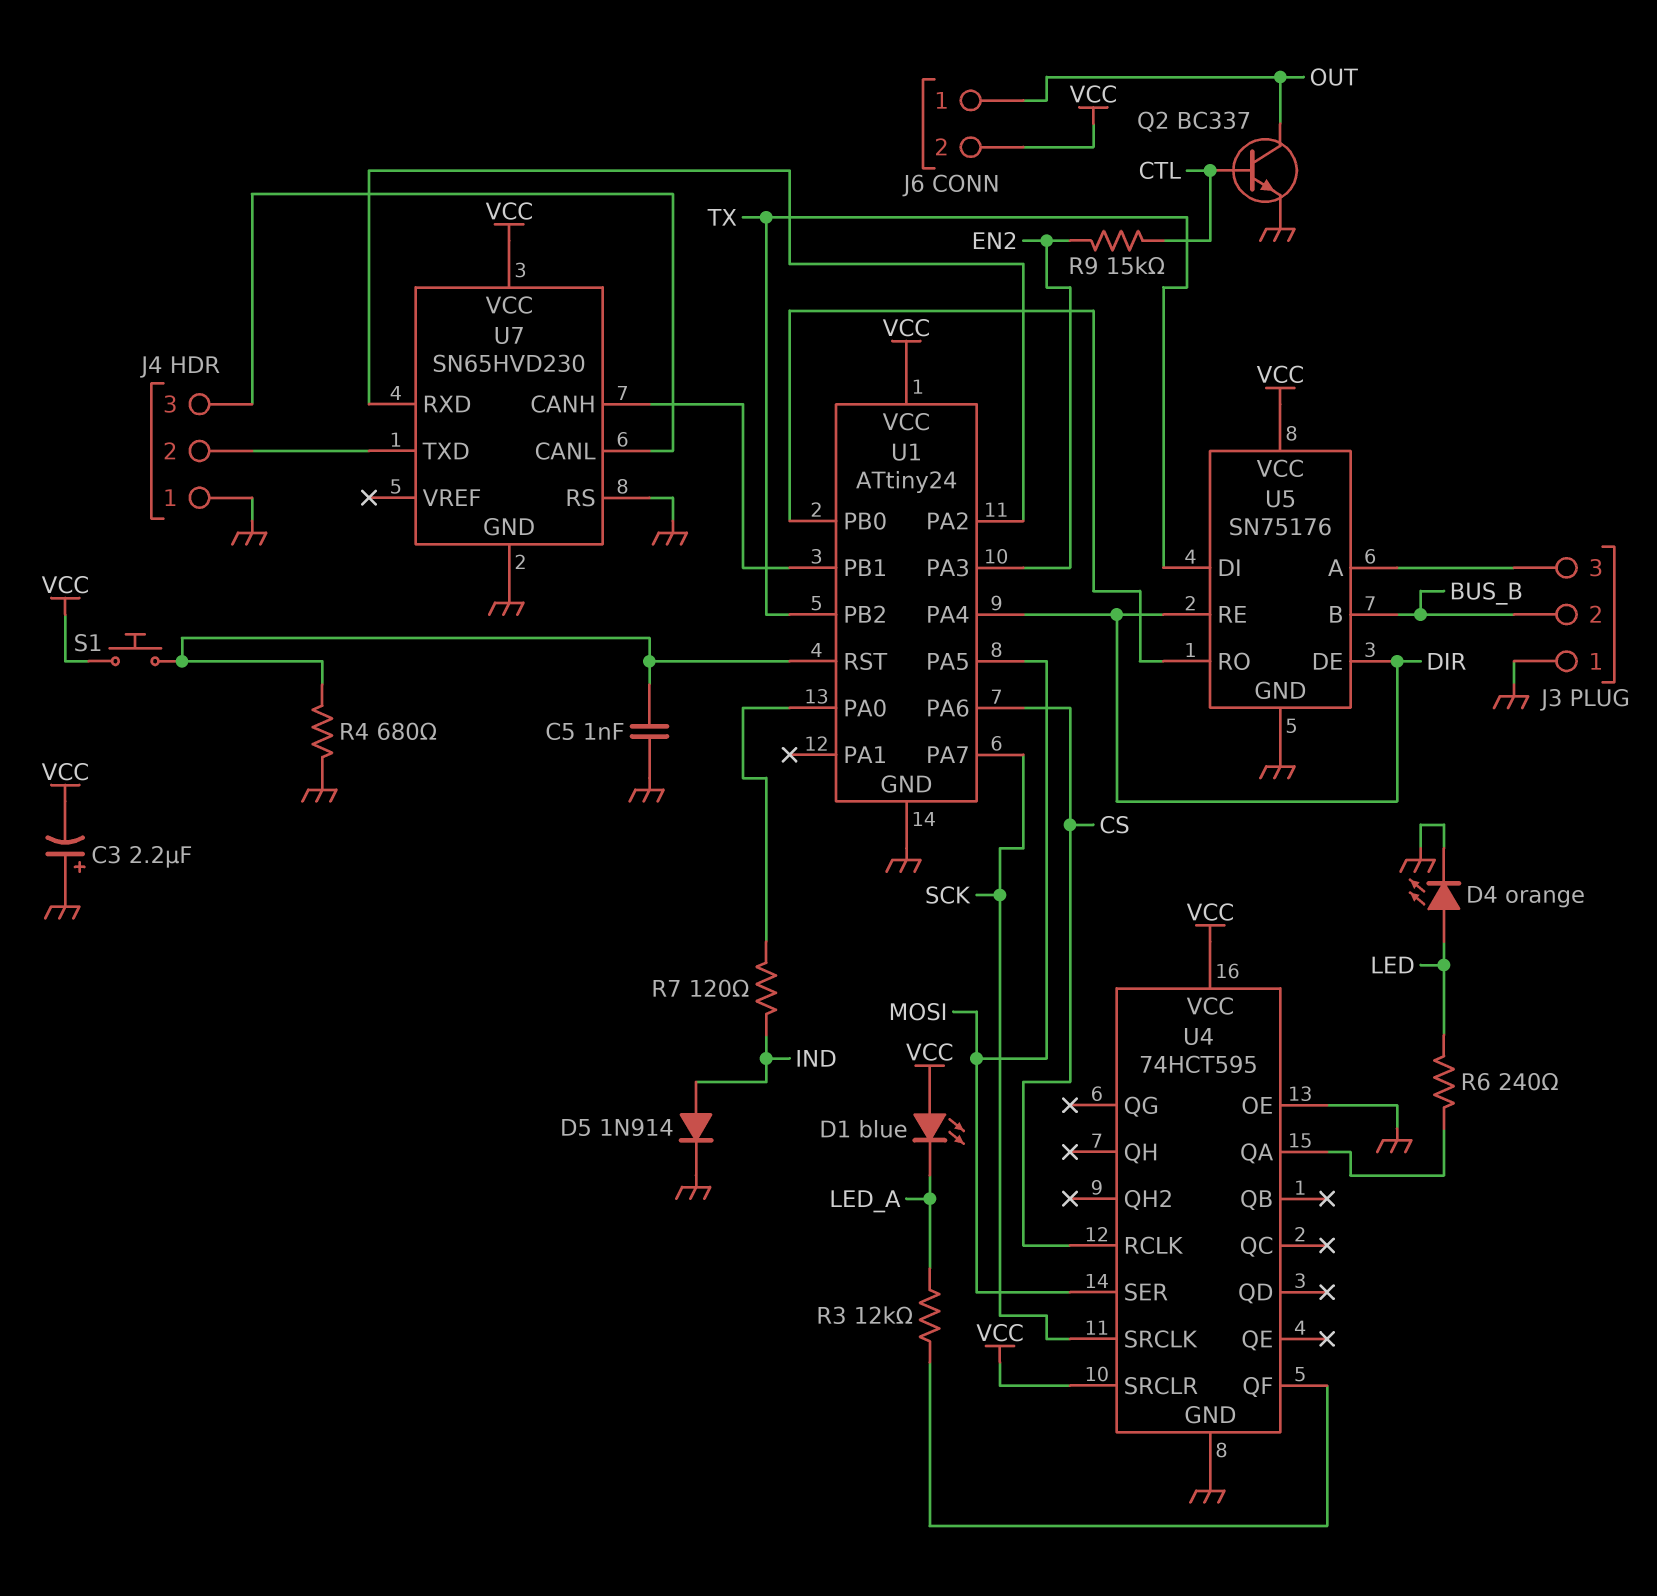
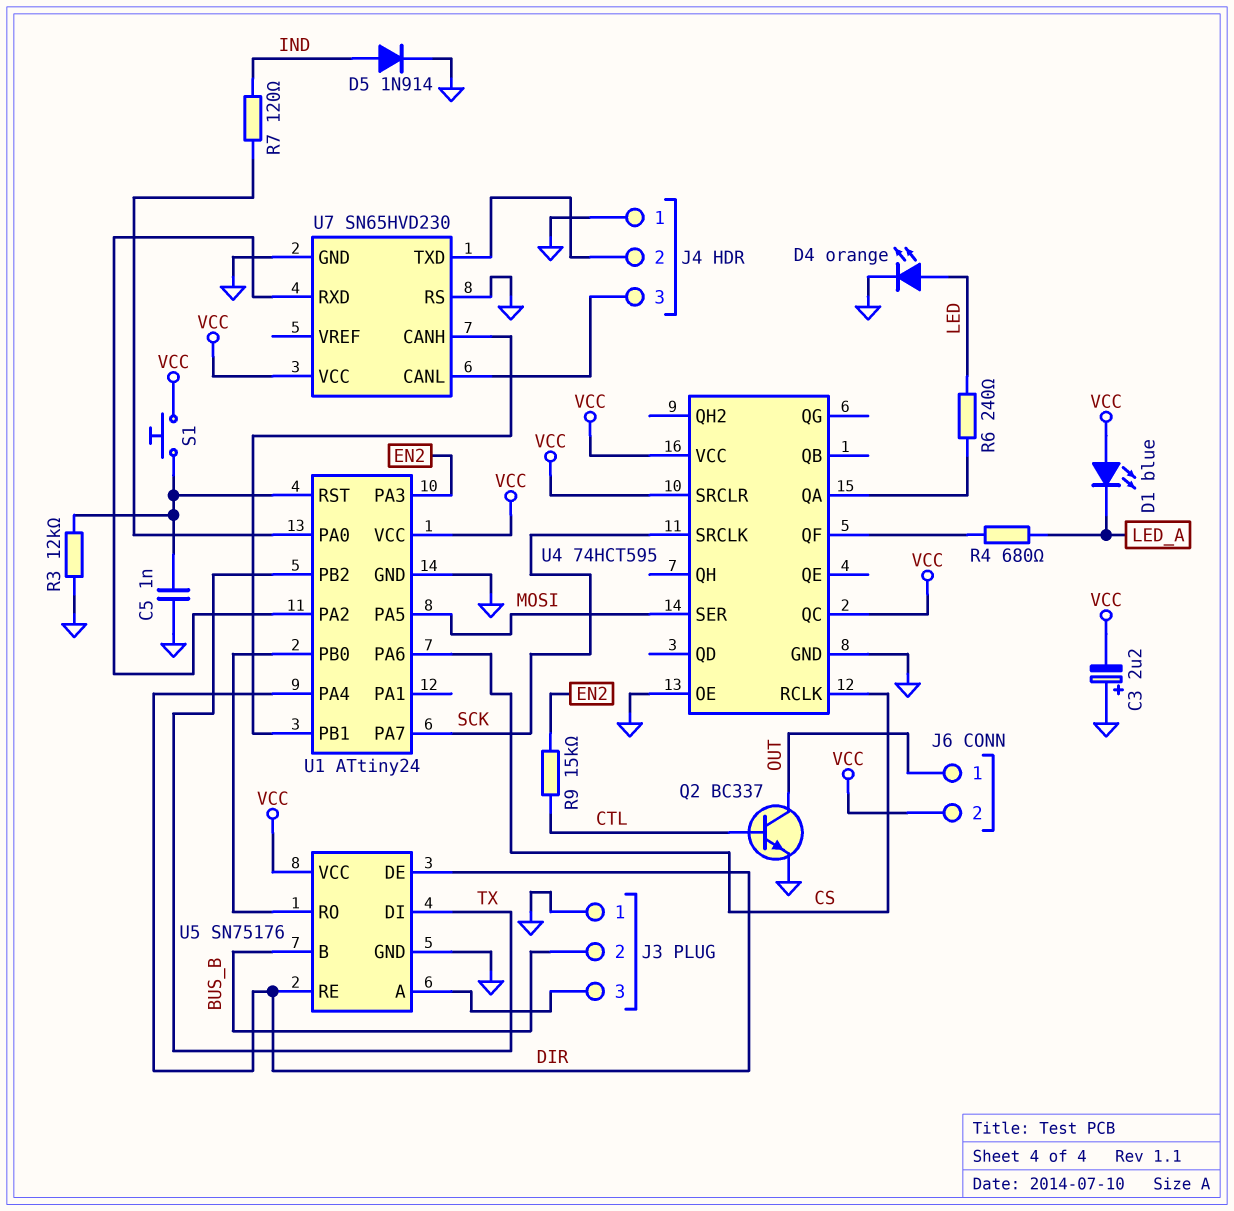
R3: 12k (LED_A, U4/QF) -> 12k (GND, U1/RST)
R4: 680 (GND, U1/RST) -> 680 (LED_A, U4/QF)
U4 pin QC: none -> VCC

